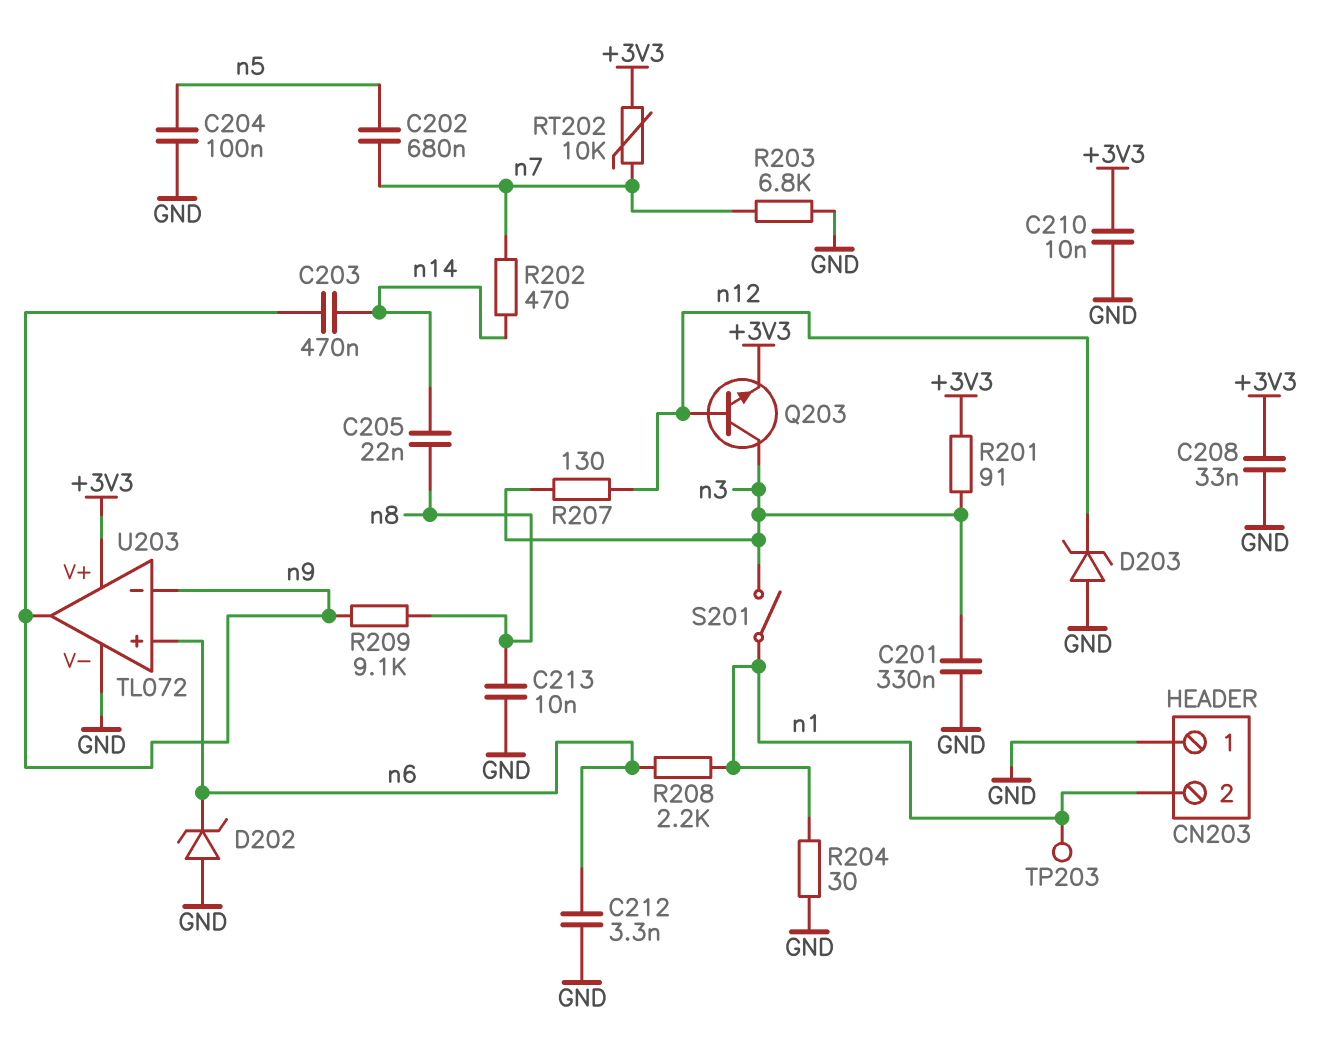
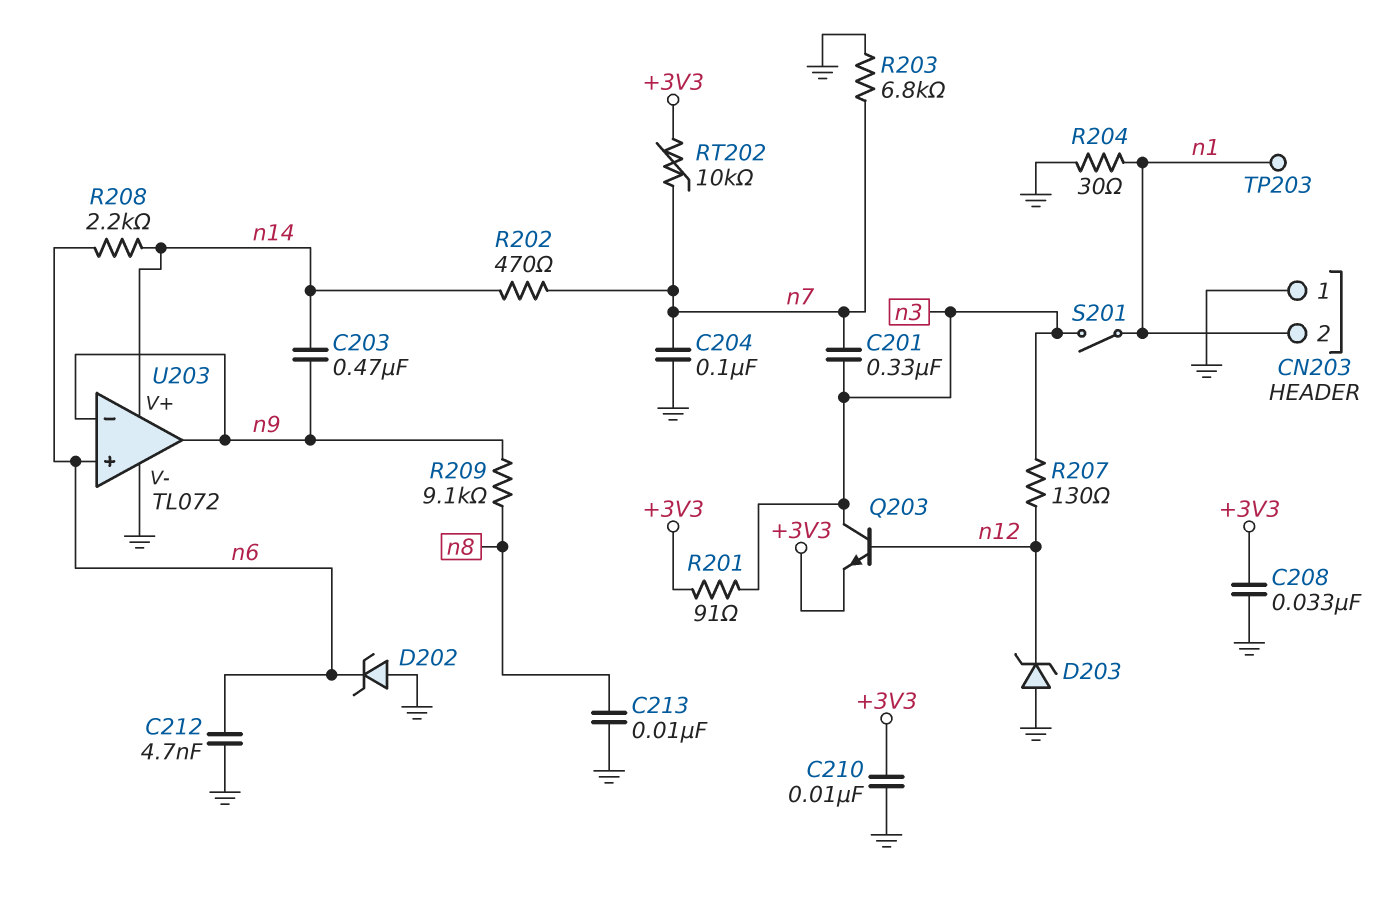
C201: 330nF (GND, n3) -> 330nF (n3, n7)
C202: 680nF (n5, n7) -> none
C204: 100nF (GND, n5) -> 100nF (GND, n7)
C205: 22nF (n8, n14) -> none
C212: 3.3nF (GND, n6) -> 4.7nF (GND, n6)
R208: 2.2k (n1, n6) -> 2.2k (n6, n14)
U203 pin V+: +3V3 -> n14

